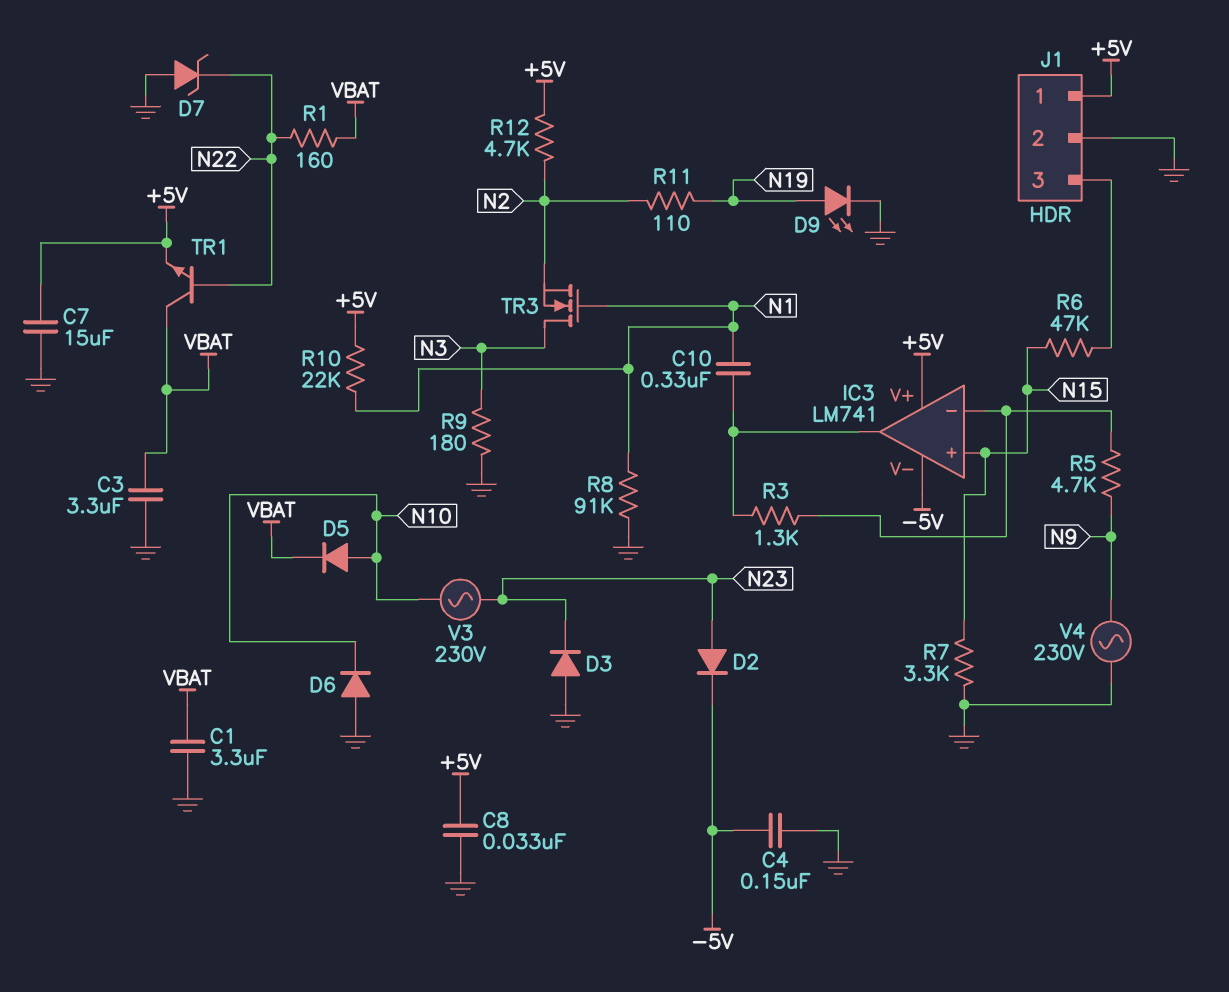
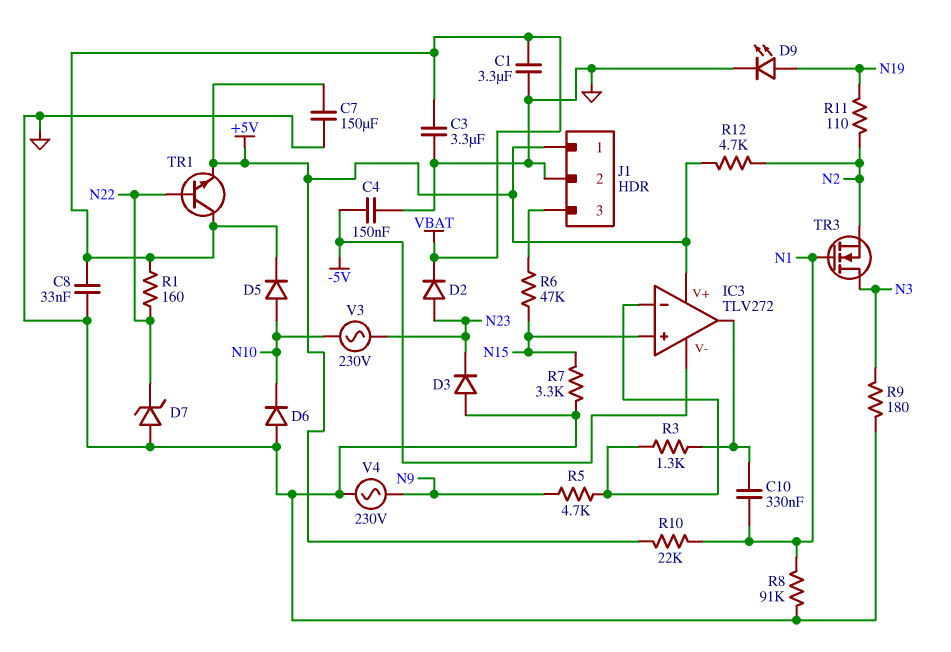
C7: 15uF (+5V, GND) -> 150uF (+5V, GND)
C8: 33nF (+5V, GND) -> 33nF (GND, VBAT)
D2: diode (A N23, K -5V) -> diode (A N23, K VBAT)
IC3: LM741 -> TLV272

